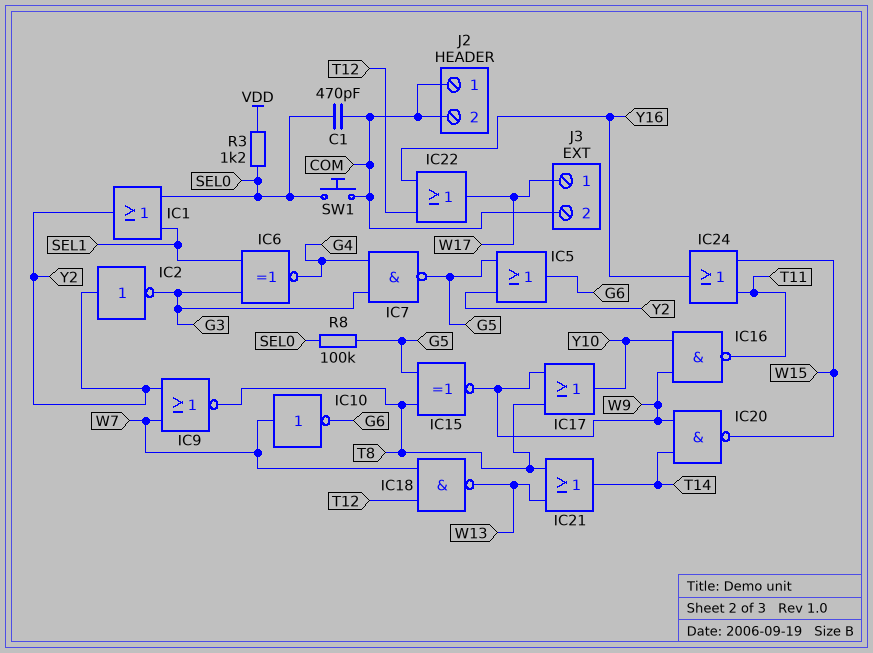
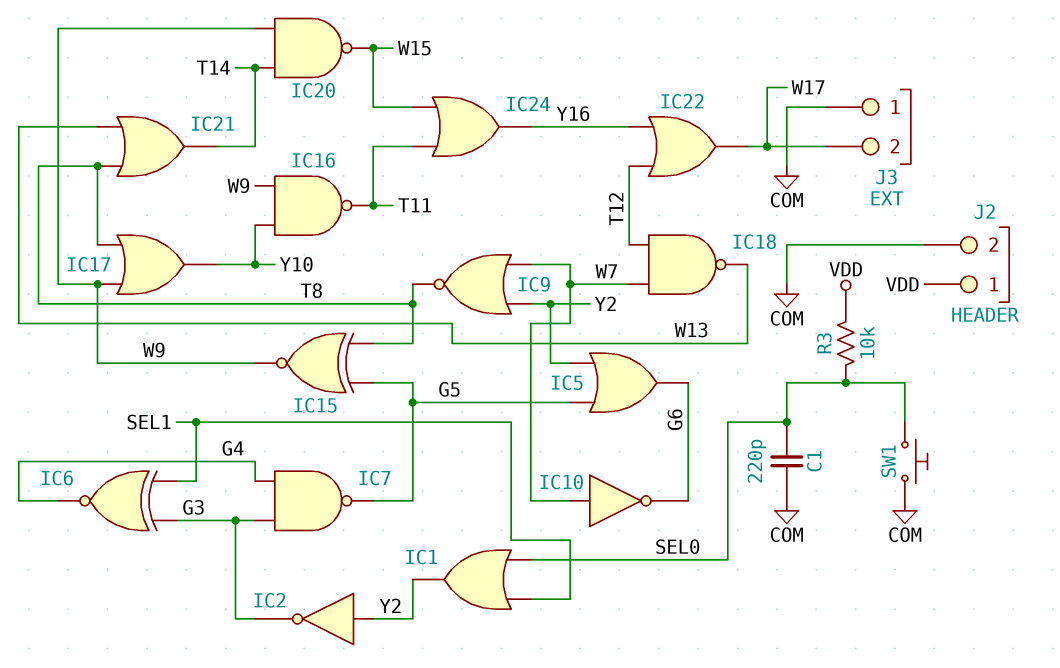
C1: 470pF (COM, SEL0) -> 220pF (COM, SEL0)
J2 pin 1: COM -> VDD
J3 pin 1: W17 -> COM
J3 pin 2: COM -> W17
R3: 1.2k (SEL0, VDD) -> 10k (SEL0, VDD)
R8: 100k (G5, SEL0) -> none

